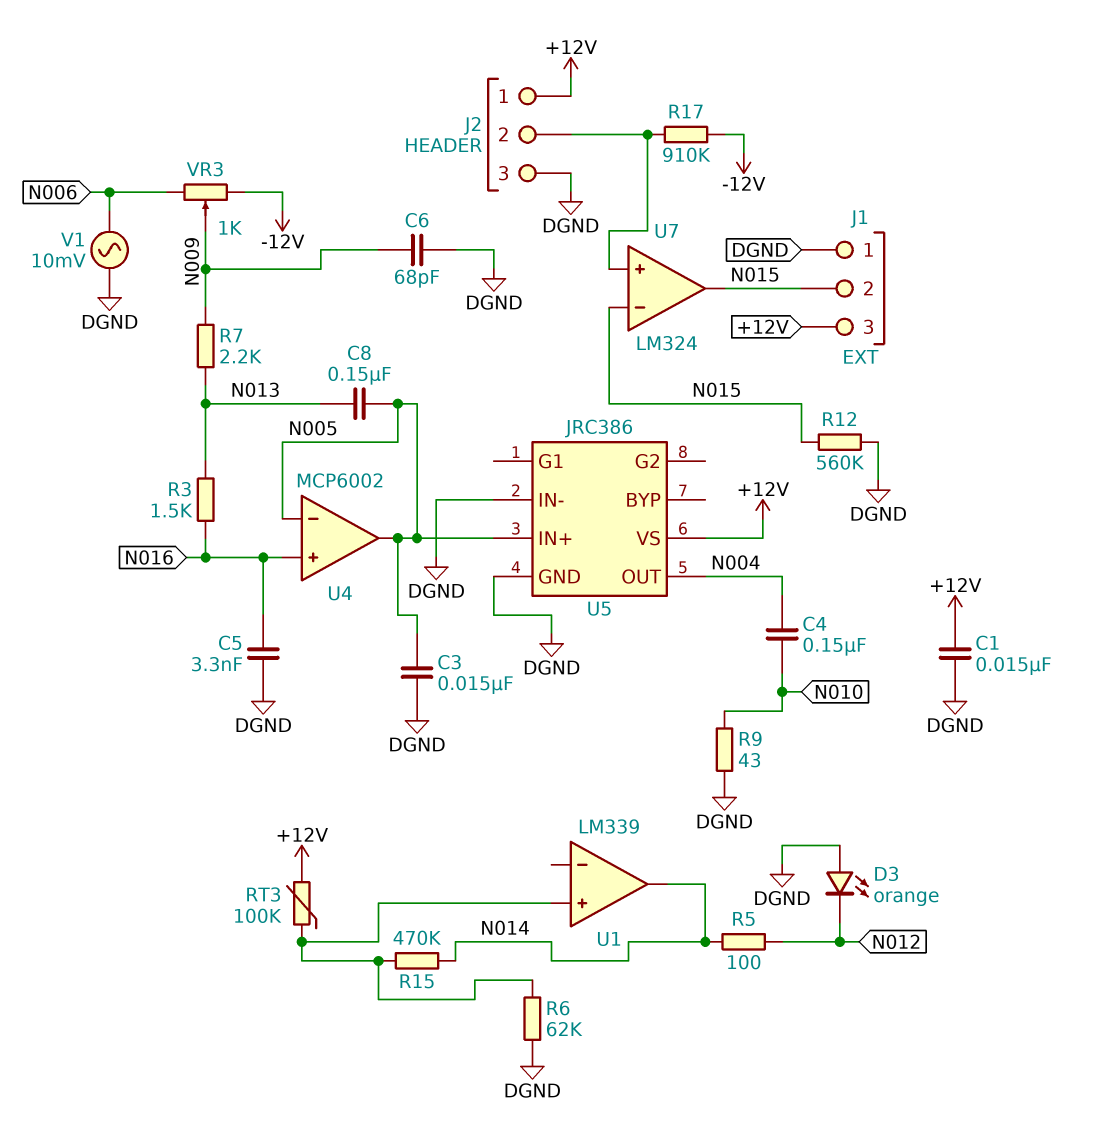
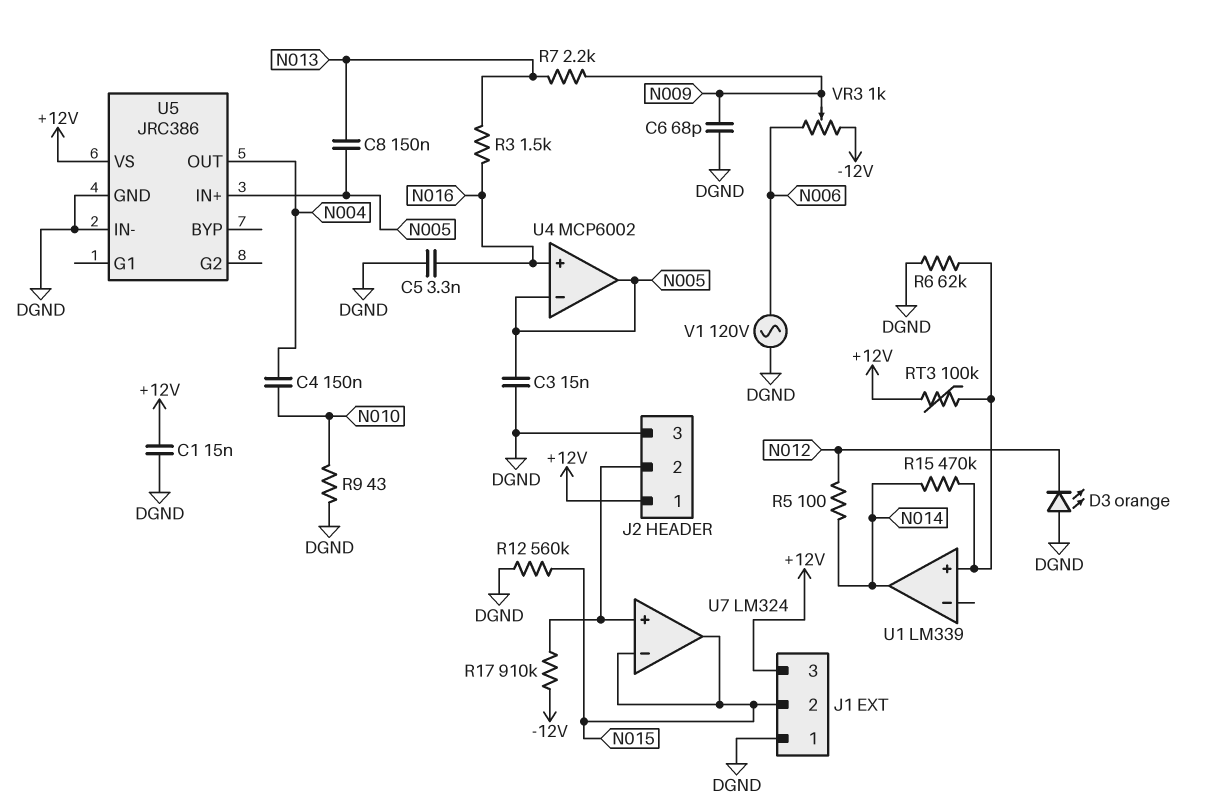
V1: AC 10mV (DGND, N006) -> AC 120V (DGND, N006)

